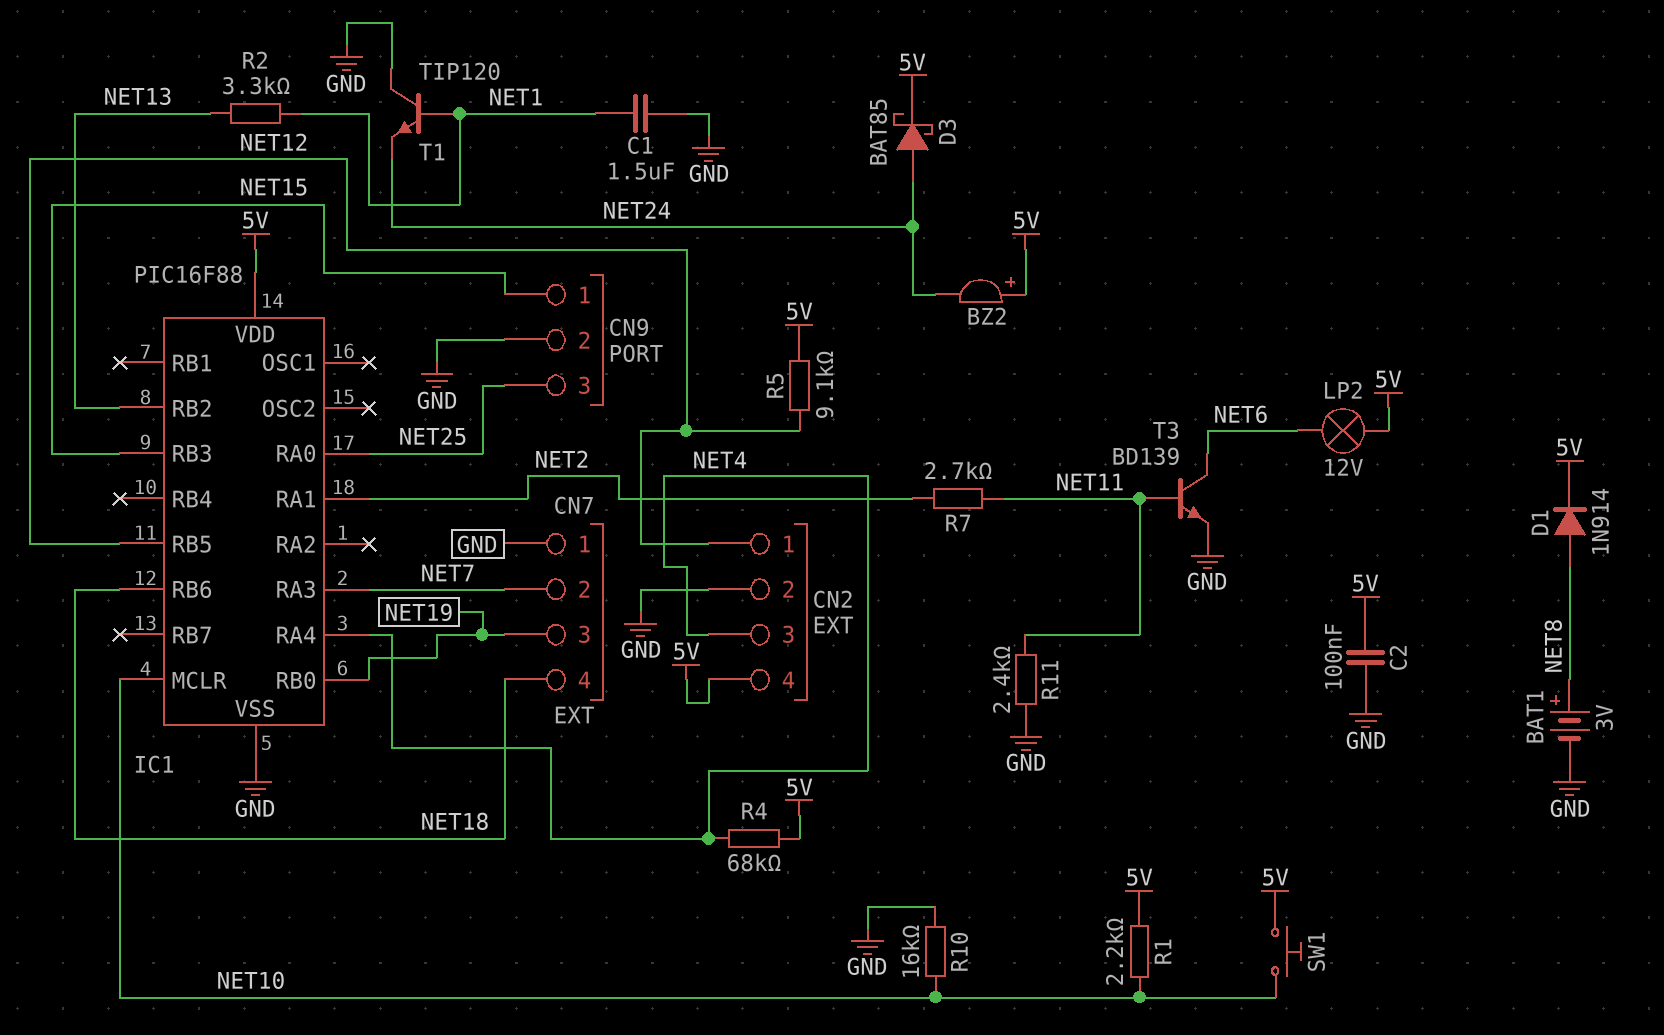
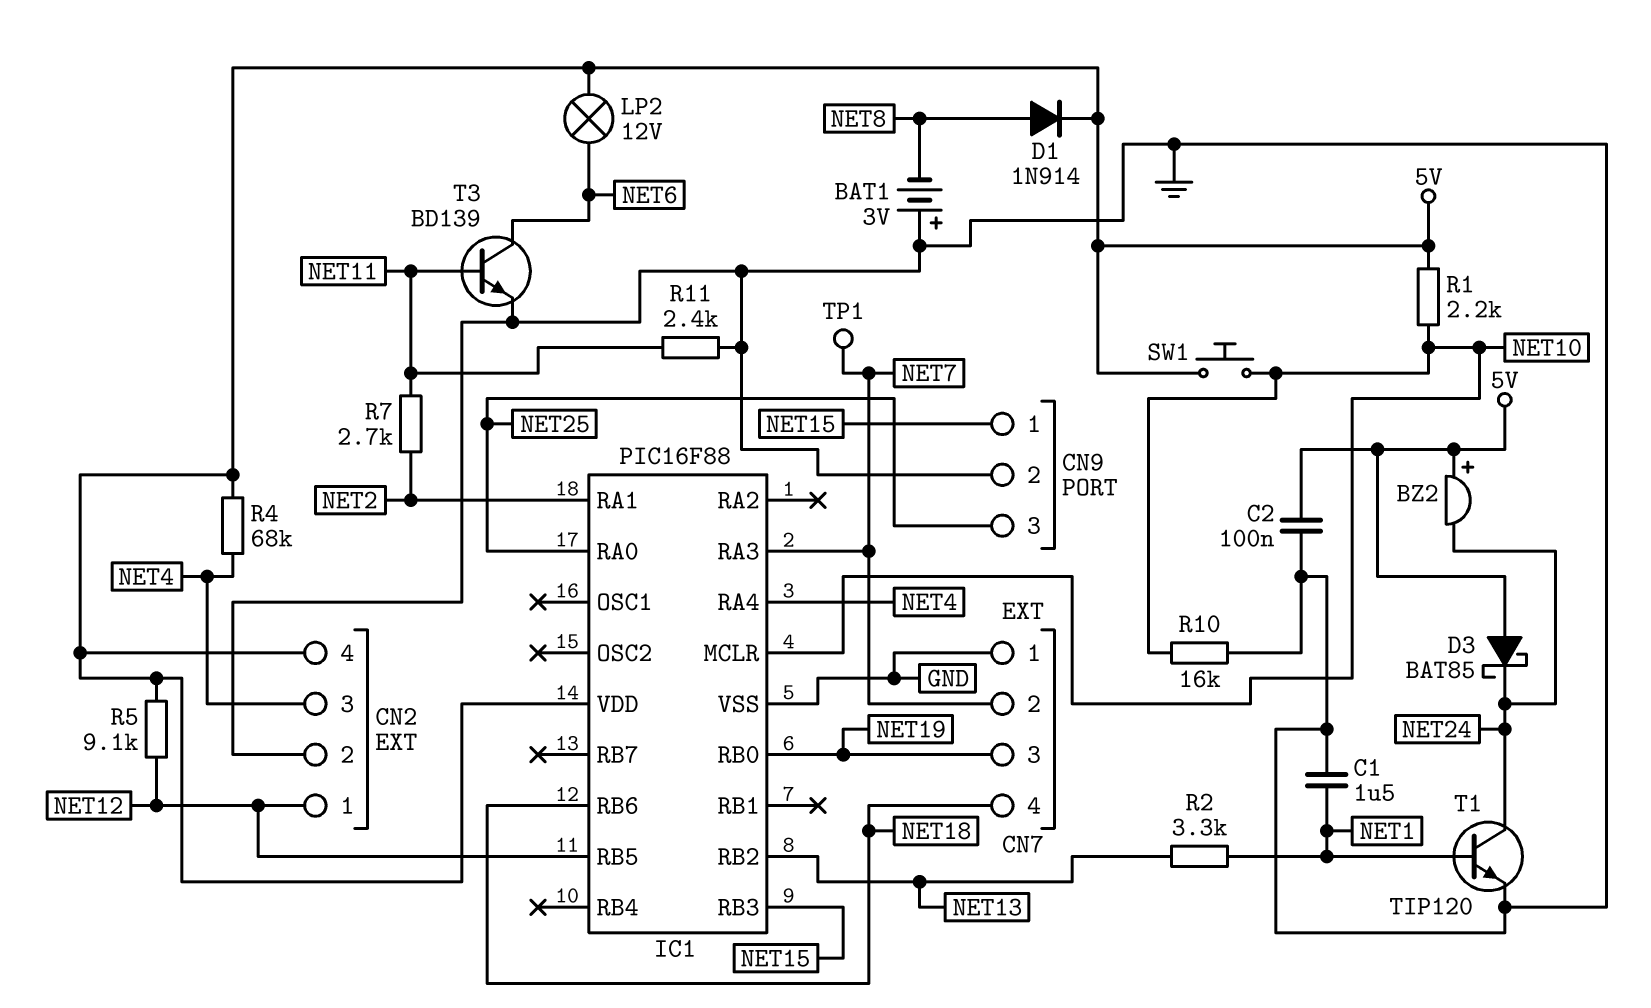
BAT1: 3V (plus NET8, minus GND) -> 3V (plus GND, minus NET8)
D3: schottky BAT85 (A NET24, K 5V) -> schottky BAT85 (A 5V, K NET24)
T1: NPN TIP120 (B NET1, C GND, E NET24) -> NPN TIP120 (B NET1, C NET24, E GND)
TP1: none -> test point (NET7)

